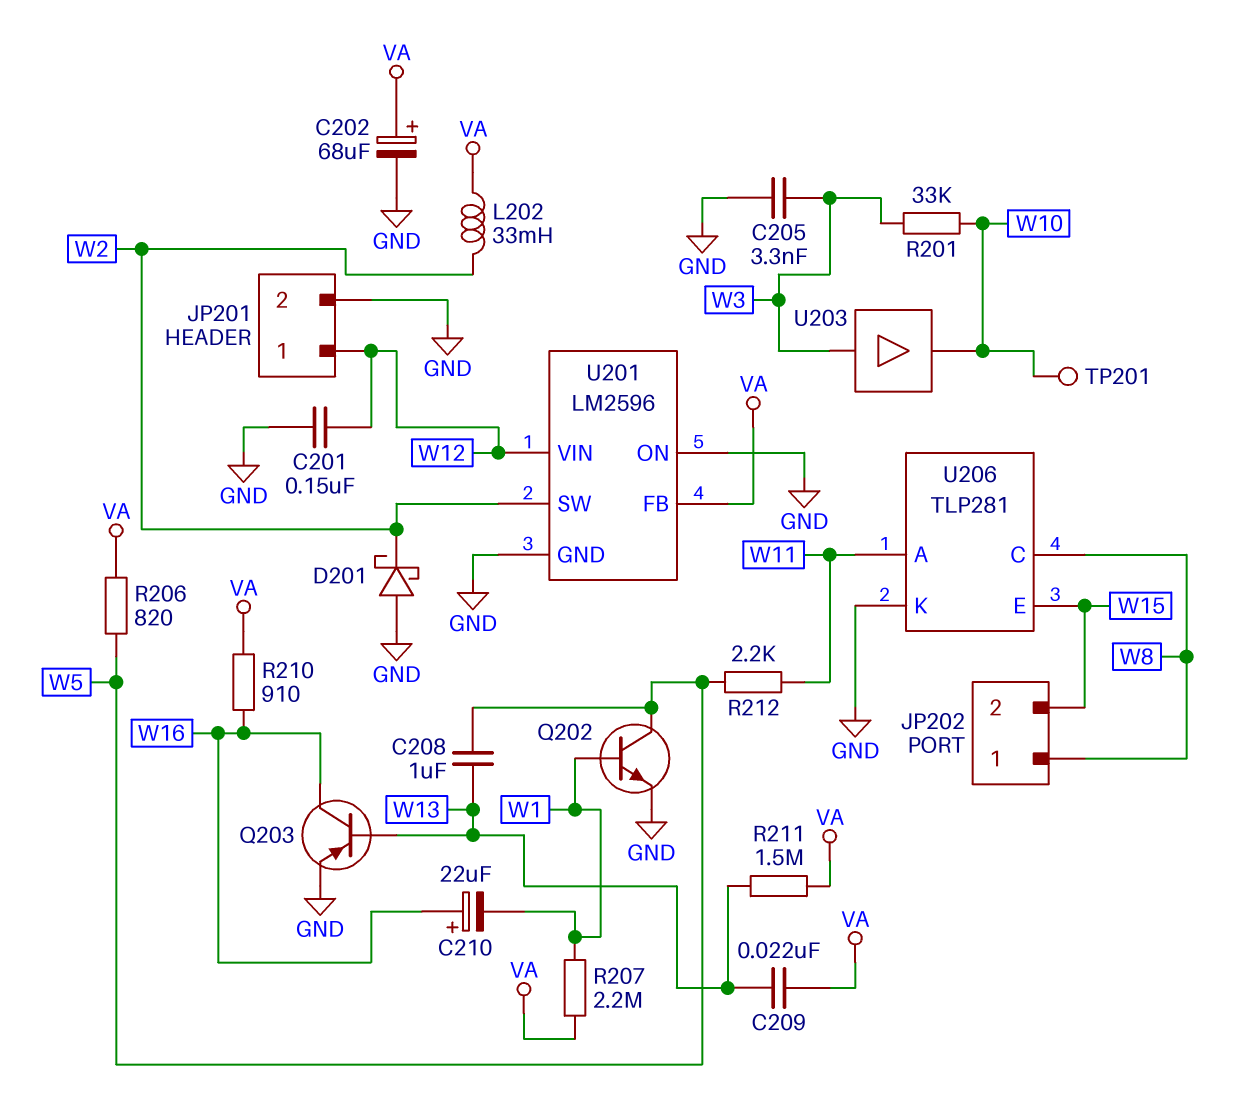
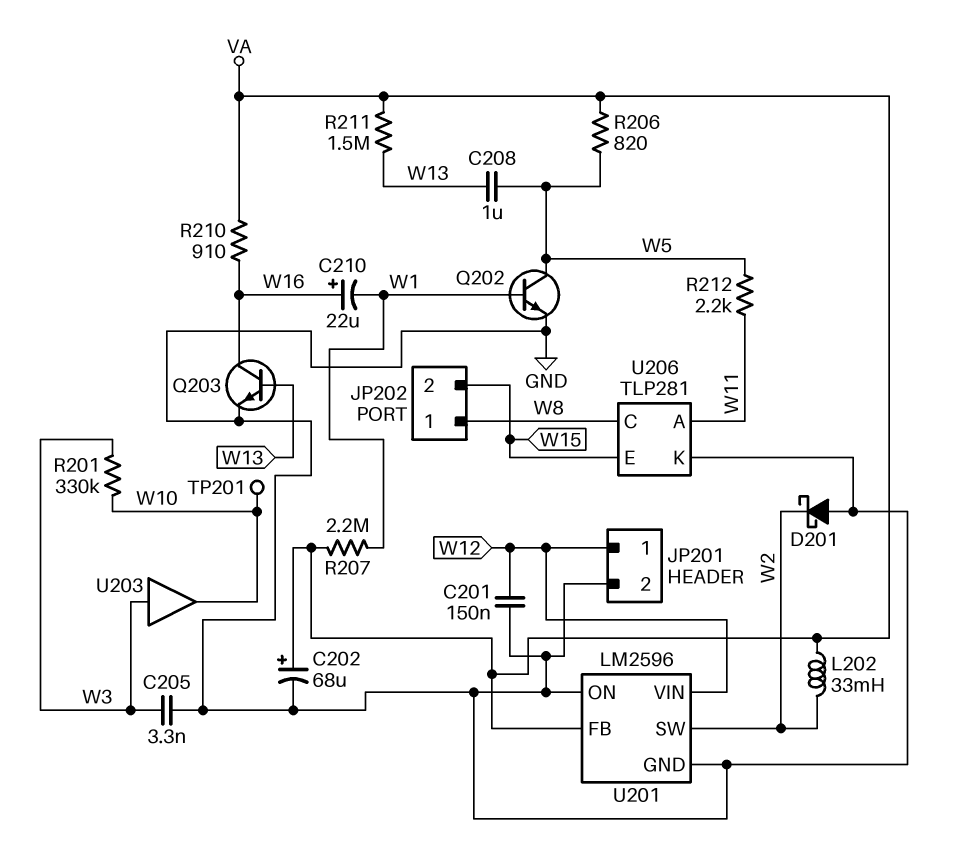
C209: 22nF (VA, W13) -> none
Q203: PNP (B W13, C W16, E GND) -> NPN (B W13, C W16, E GND)
R201: 33k (W3, W10) -> 330k (W3, W10)

